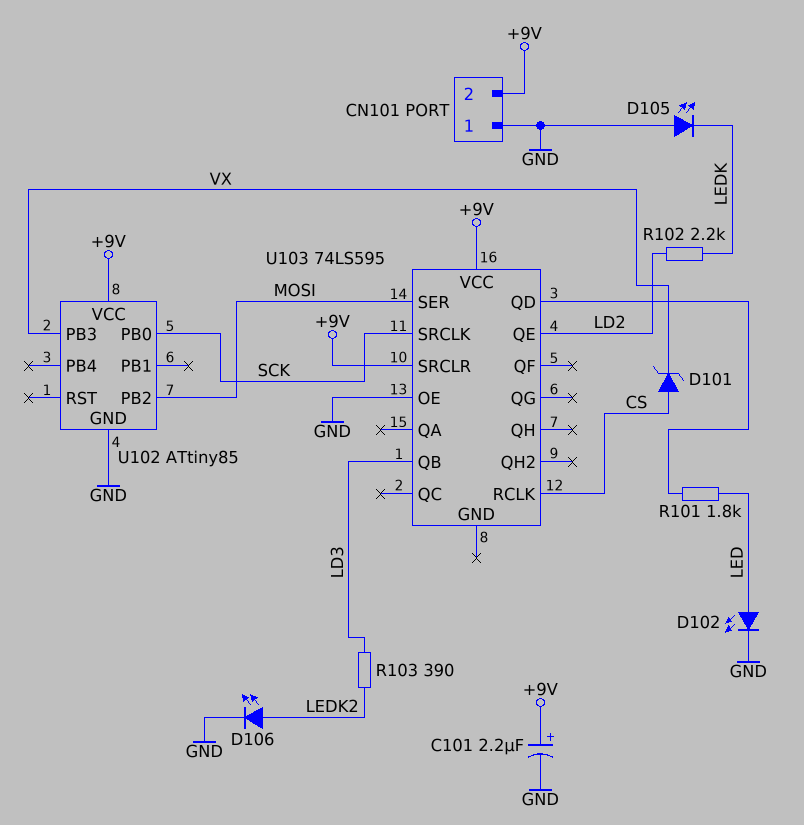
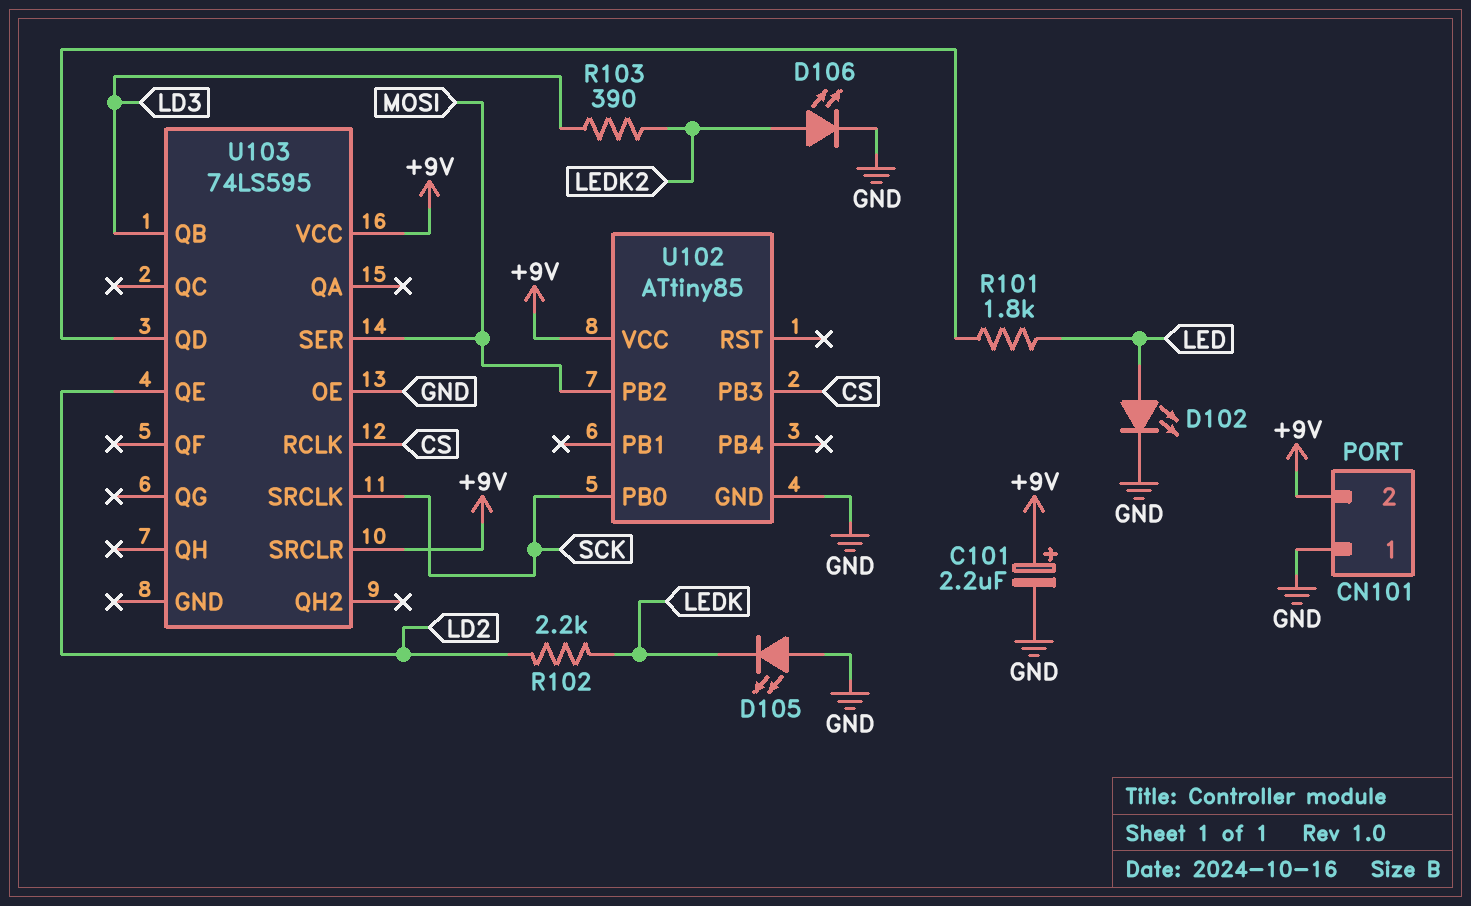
D101: zener (A CS, K VX) -> none
U102 pin PB3: VX -> CS

